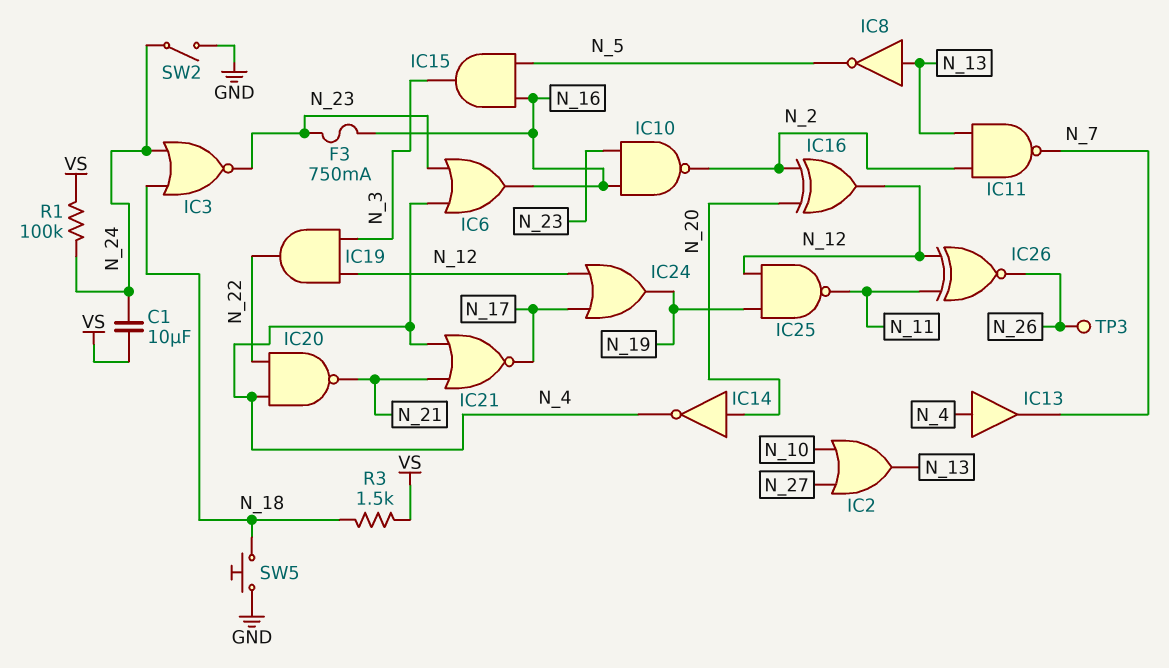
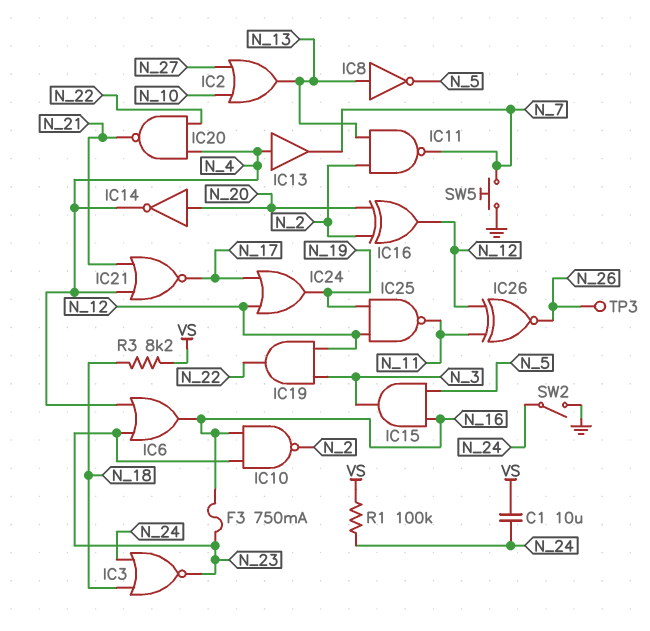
R3: 1.5k (N_18, VS) -> 8.2k (N_18, VS)
SW5: button (GND, N_18) -> button (GND, N_7)

